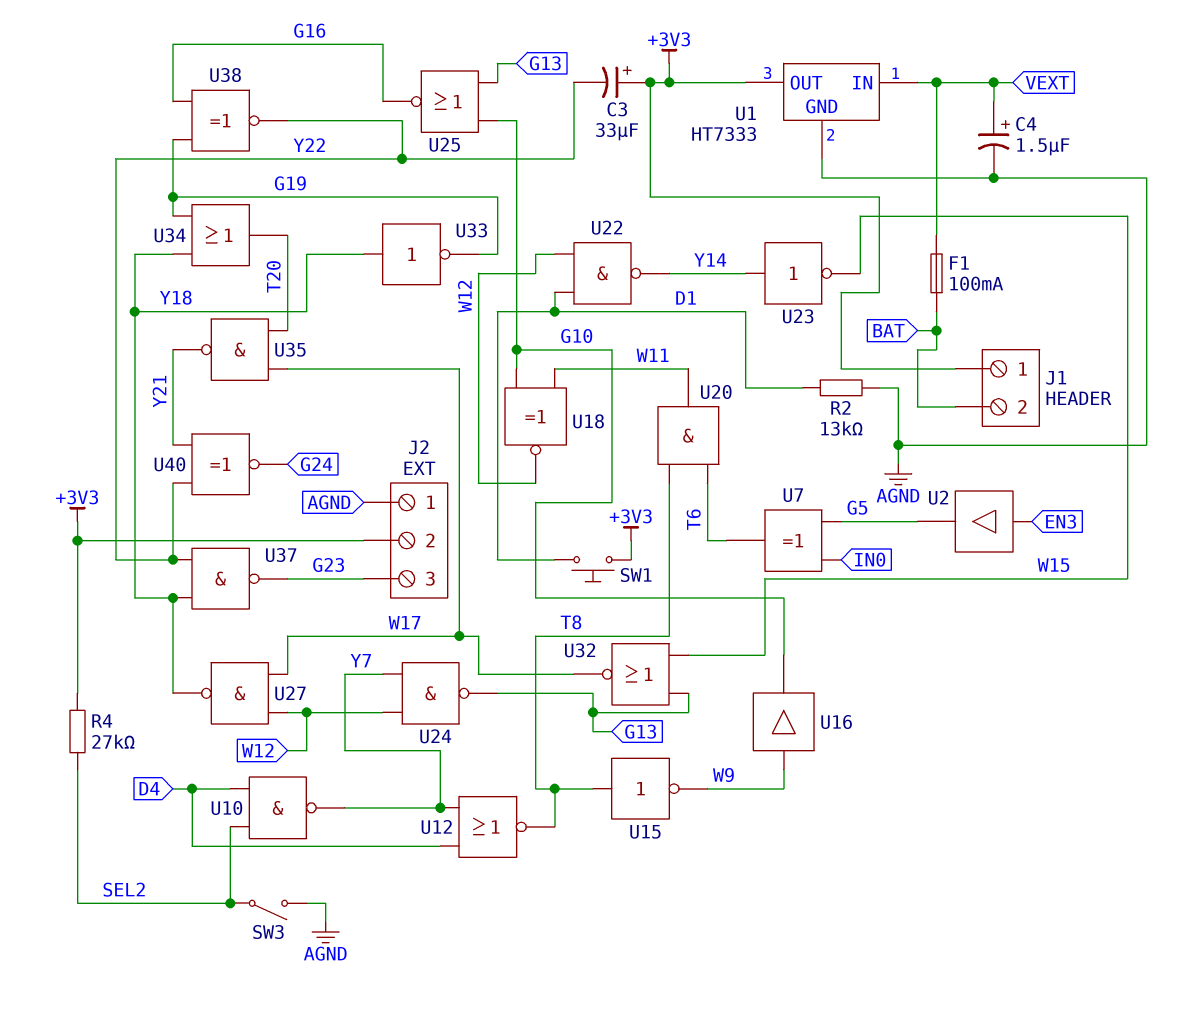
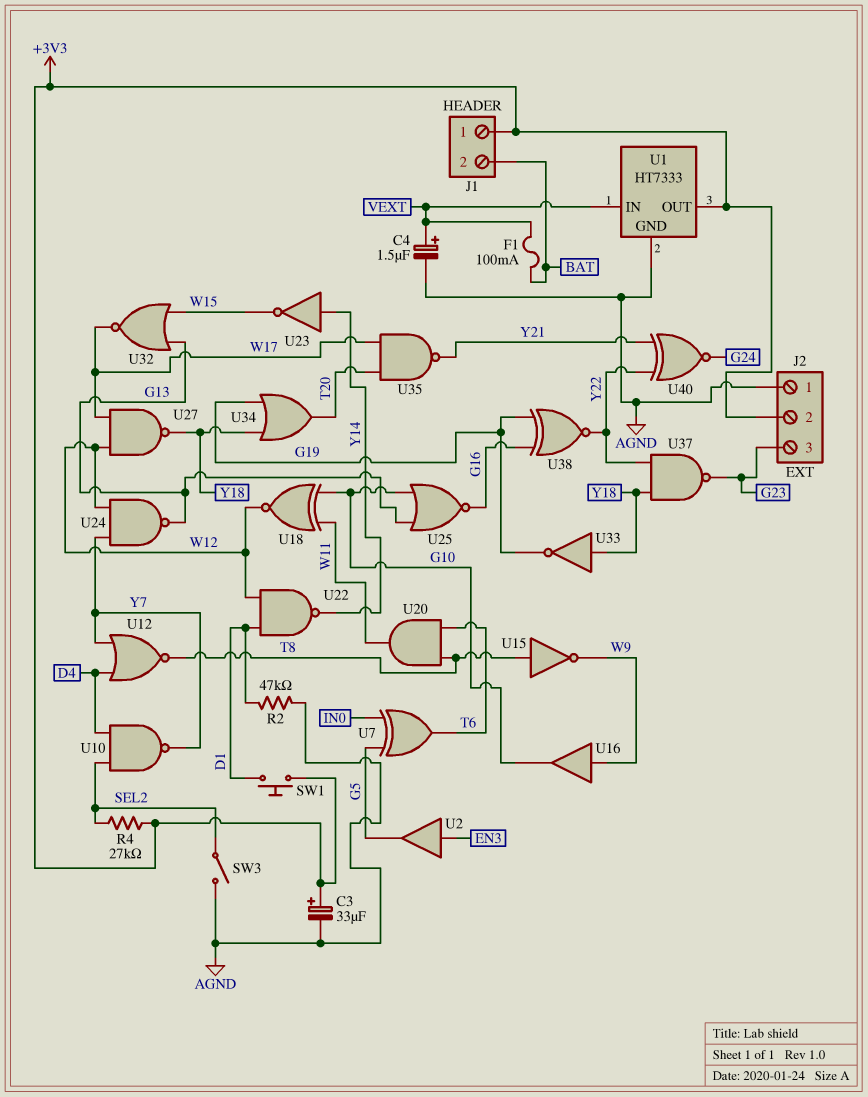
C3: 33uF (plus +3V3, minus Y22) -> 33uF (plus +3V3, minus AGND)
R2: 13k (AGND, D1) -> 47k (AGND, D1)

